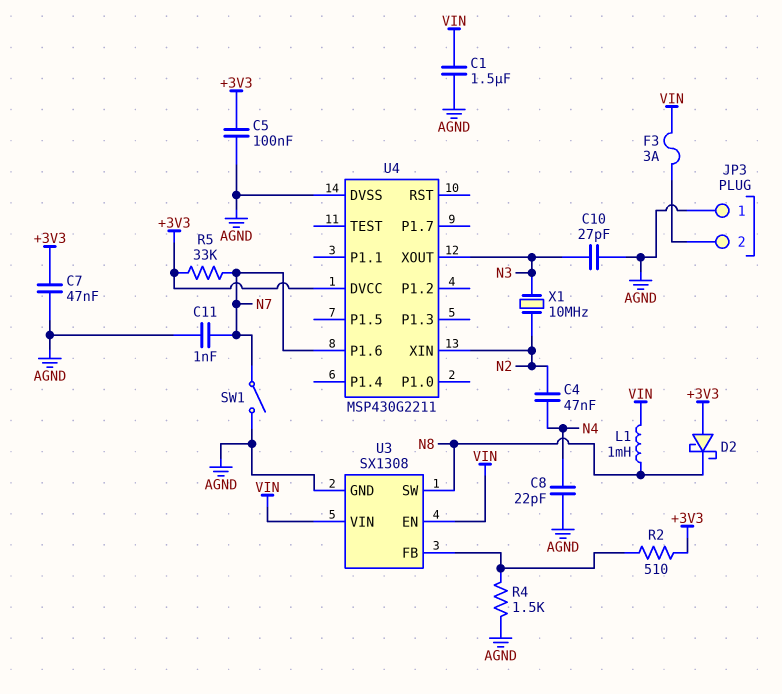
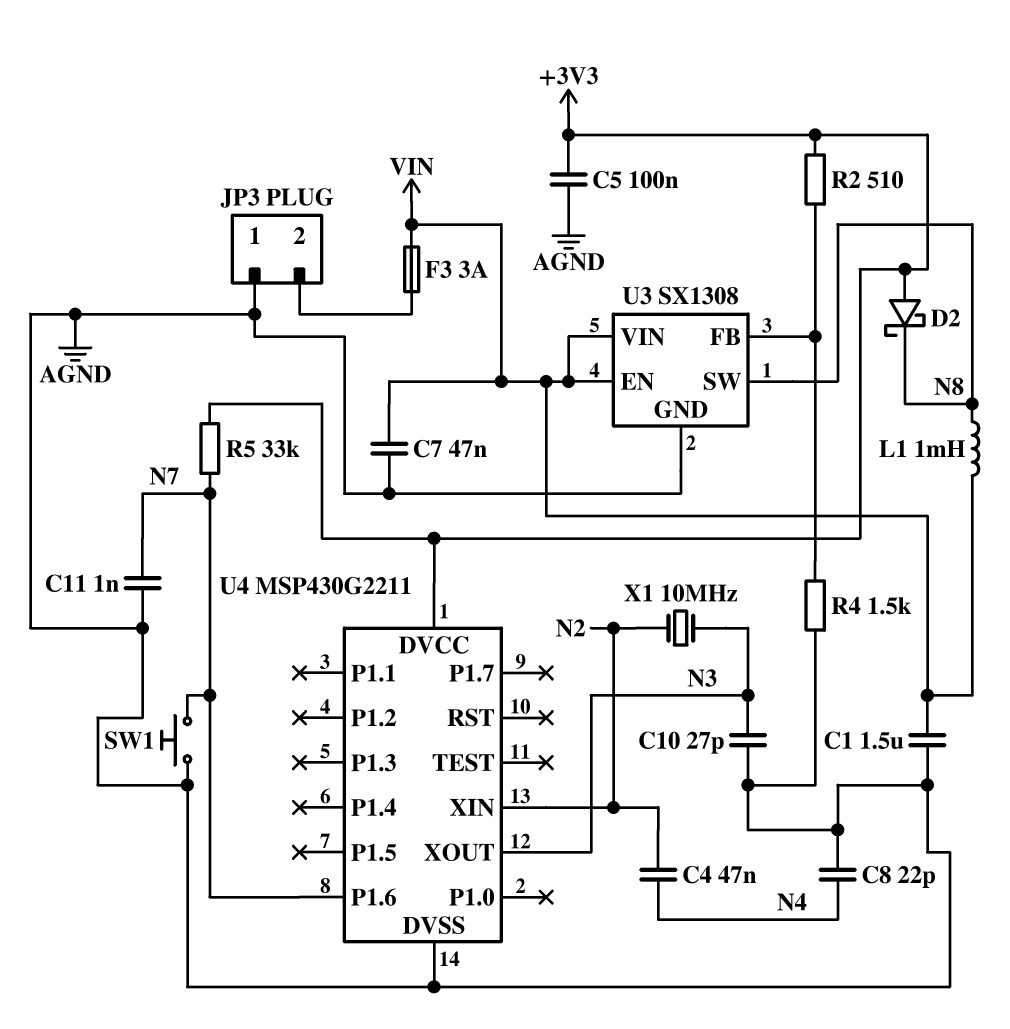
C7: 47nF (+3V3, AGND) -> 47nF (AGND, VIN)
SW1: switch (AGND, N7) -> button (AGND, N7)

